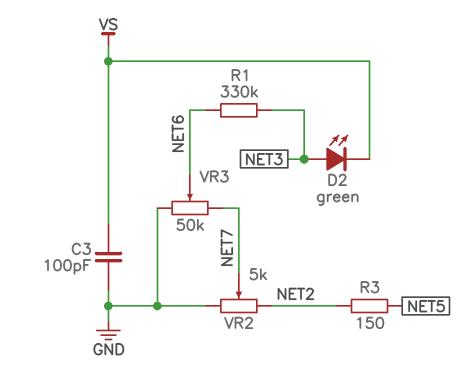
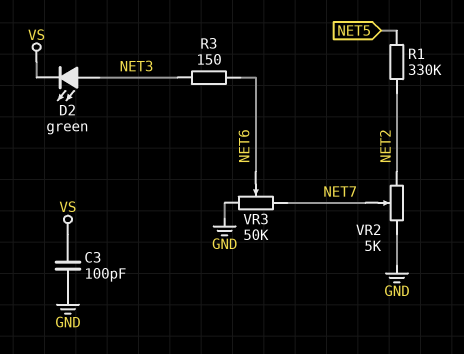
R1: 330k (NET3, NET6) -> 330k (NET2, NET5)
R3: 150 (NET2, NET5) -> 150 (NET3, NET6)

